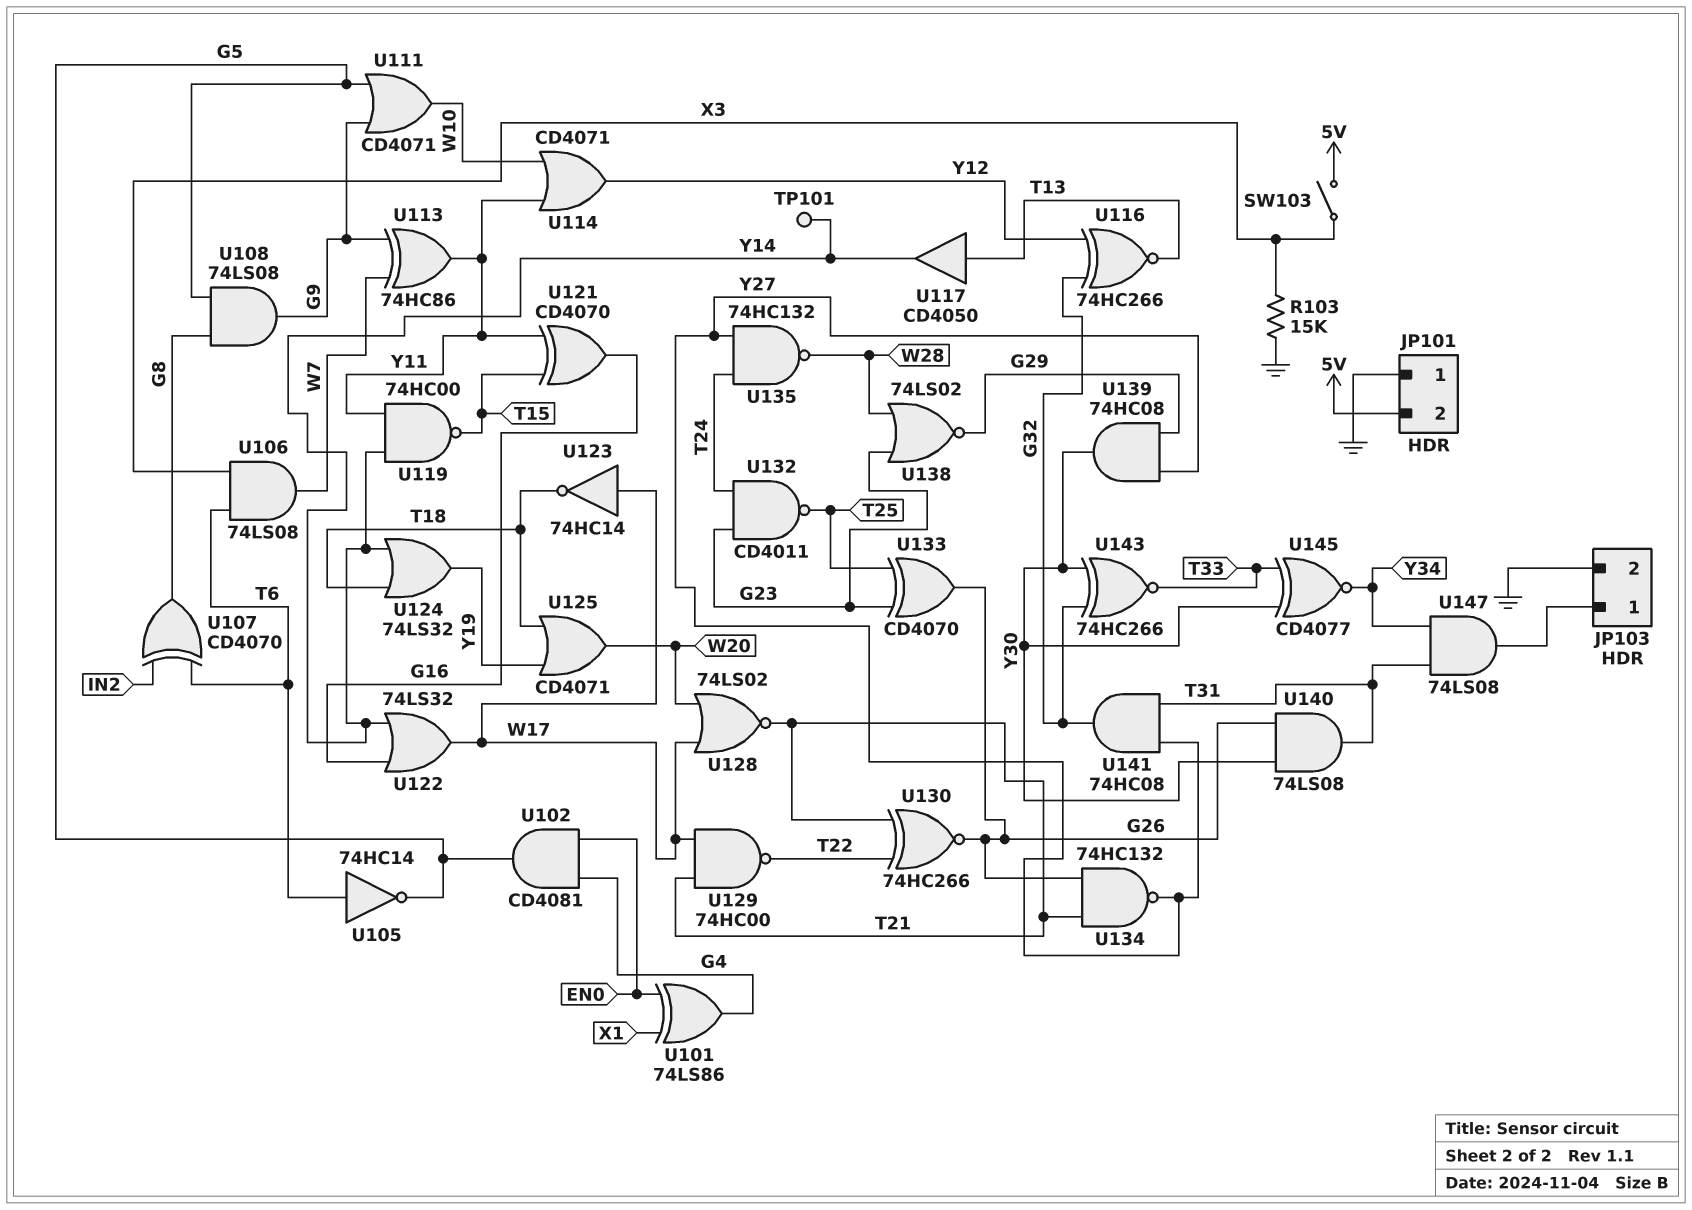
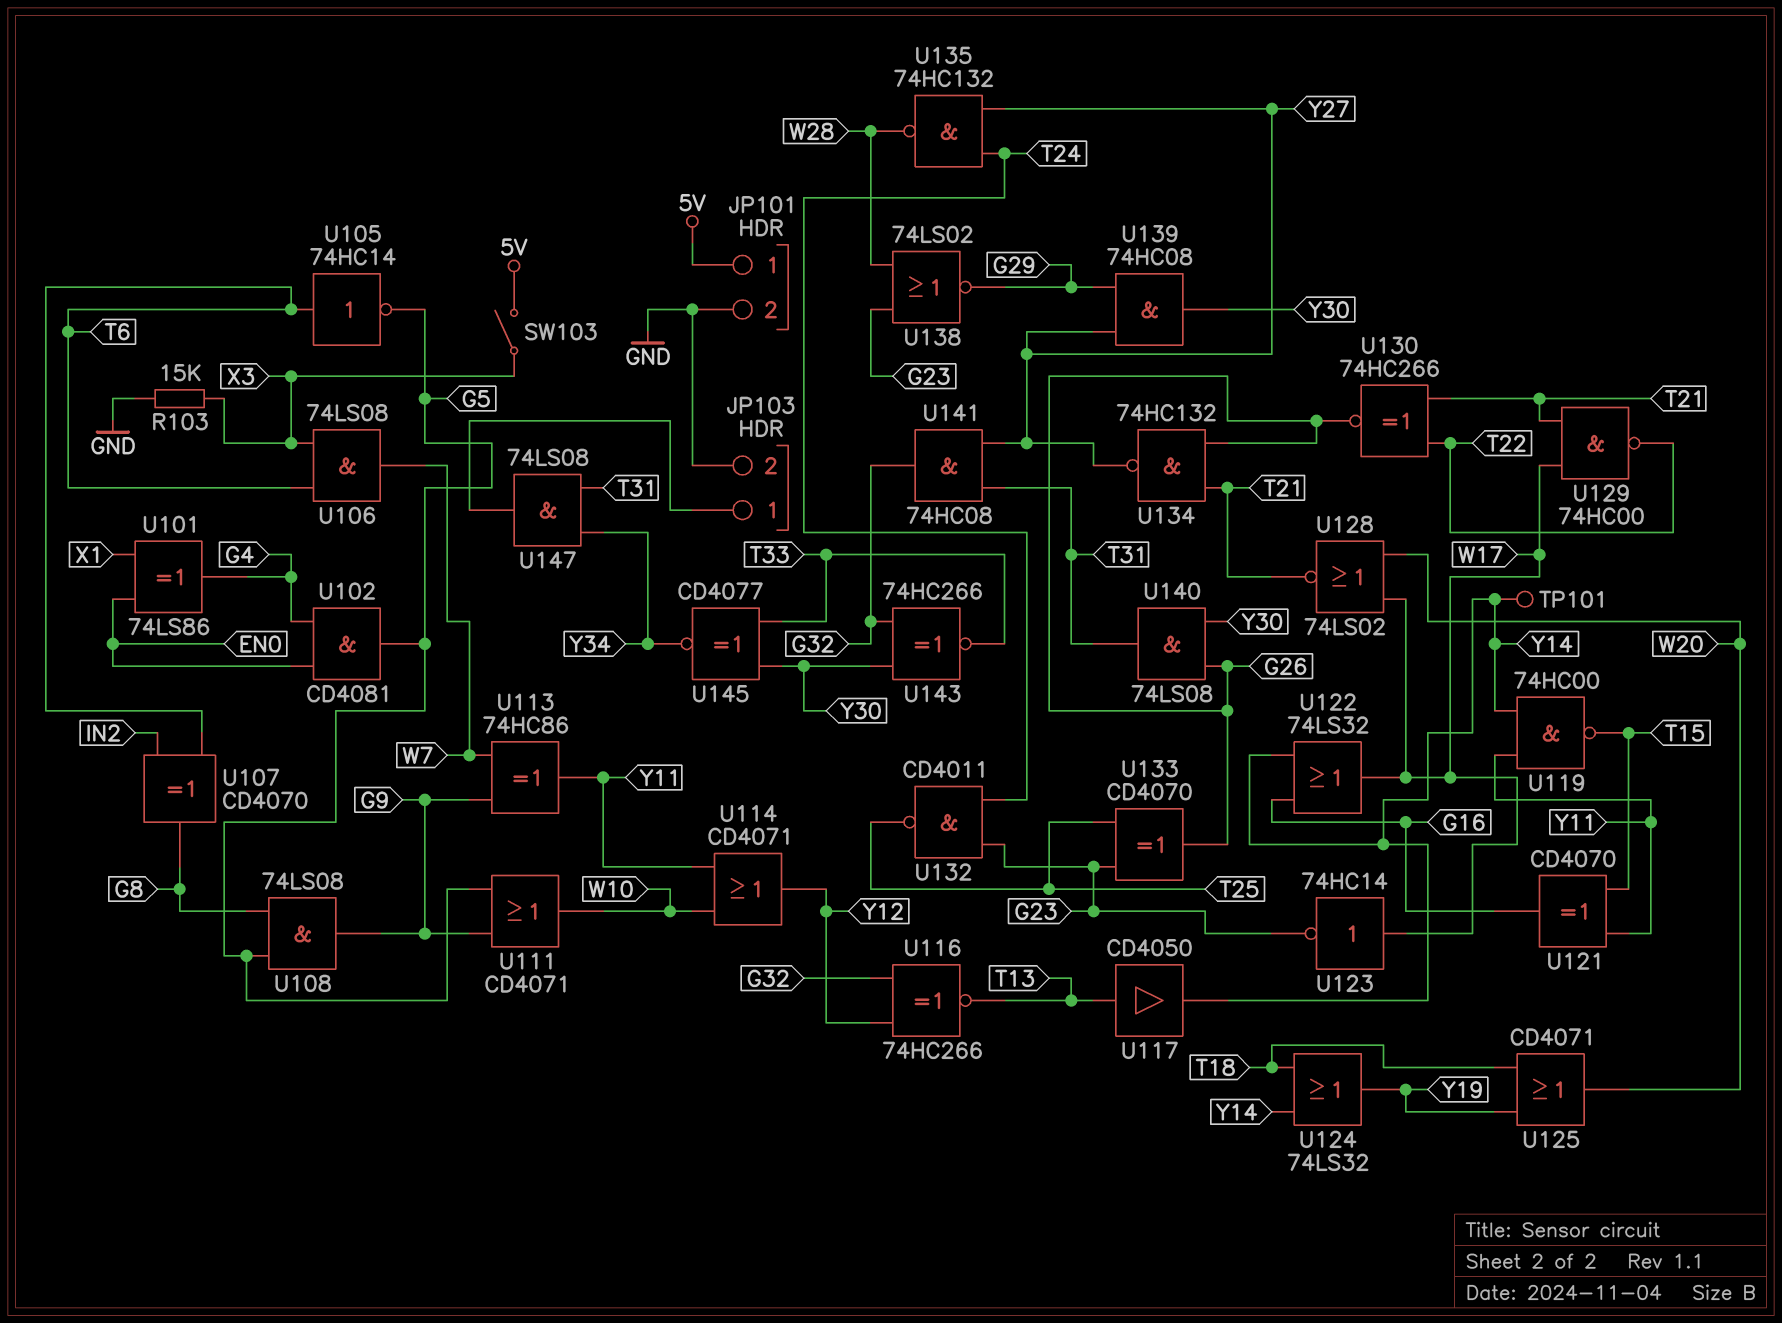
JP101 pin 1: GND -> 5V
JP101 pin 2: 5V -> GND
U123: NOT 74HC14 (in W17, out T18) -> NOT 74HC14 (in W17, out G23)

